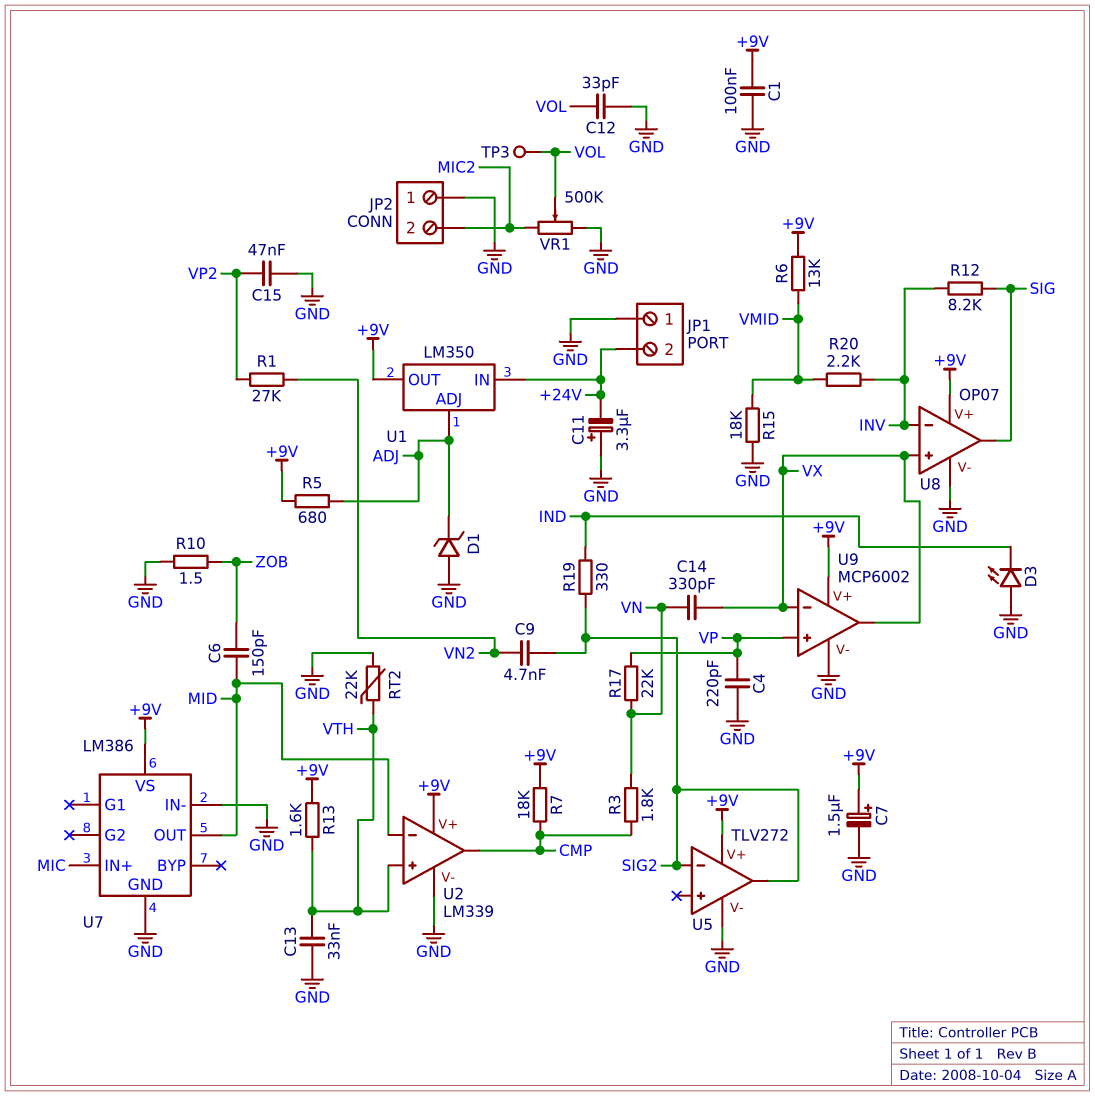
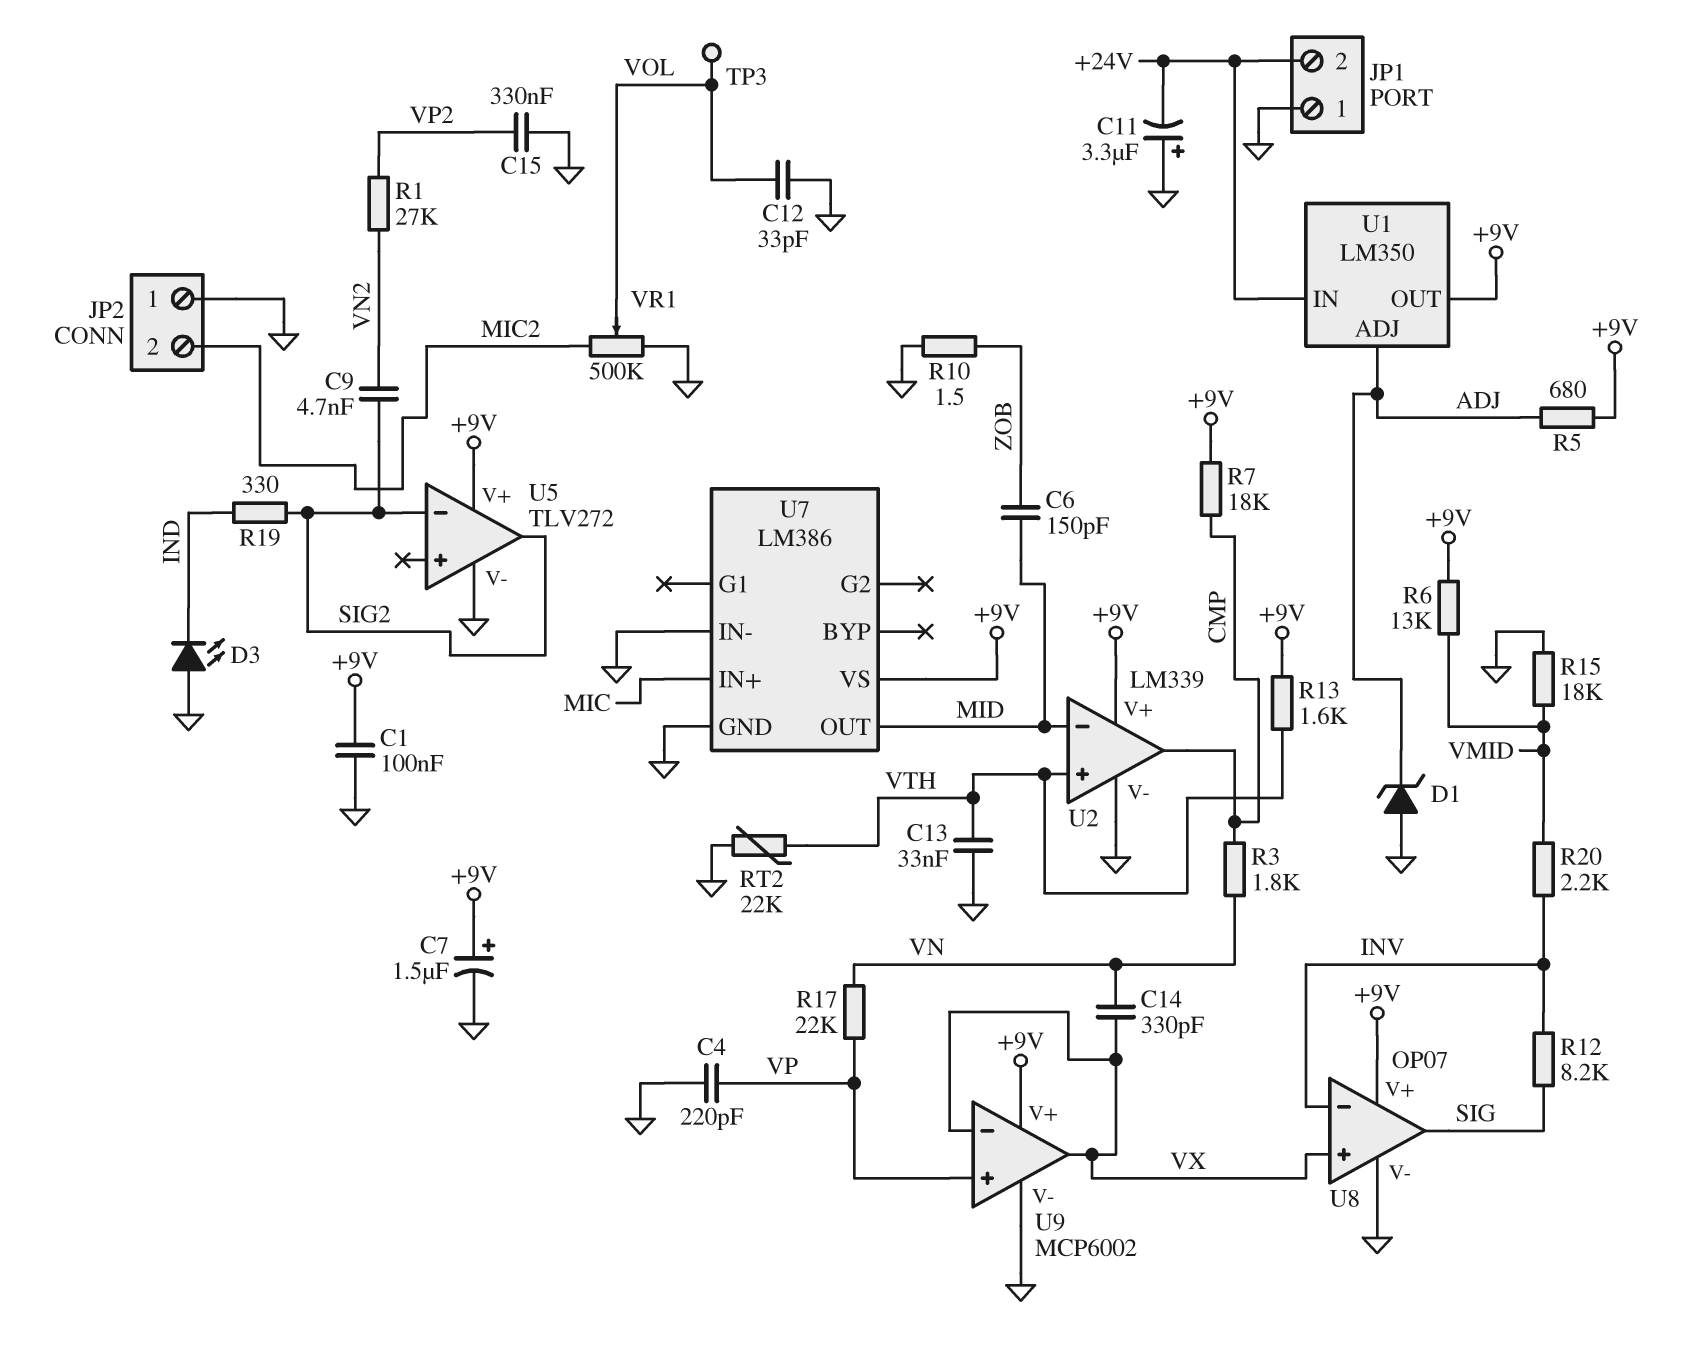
C15: 47nF (GND, VP2) -> 330nF (GND, VP2)

